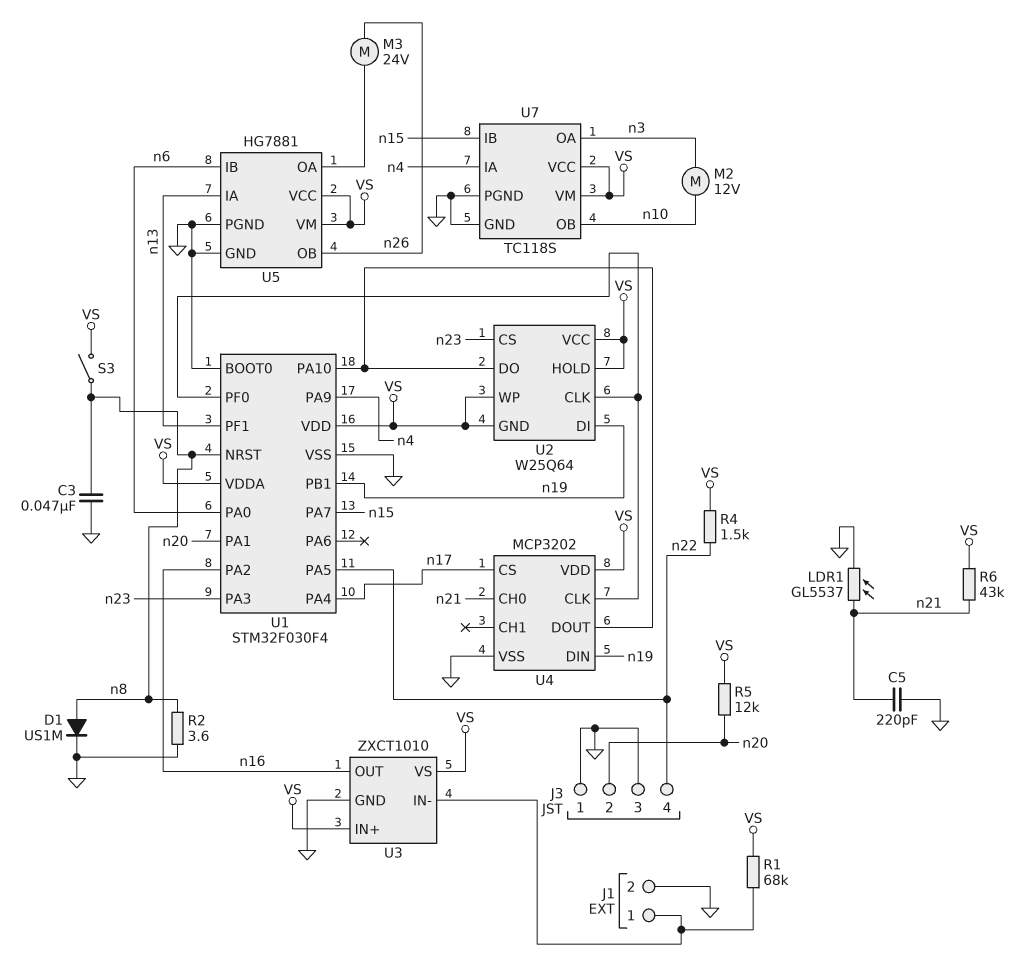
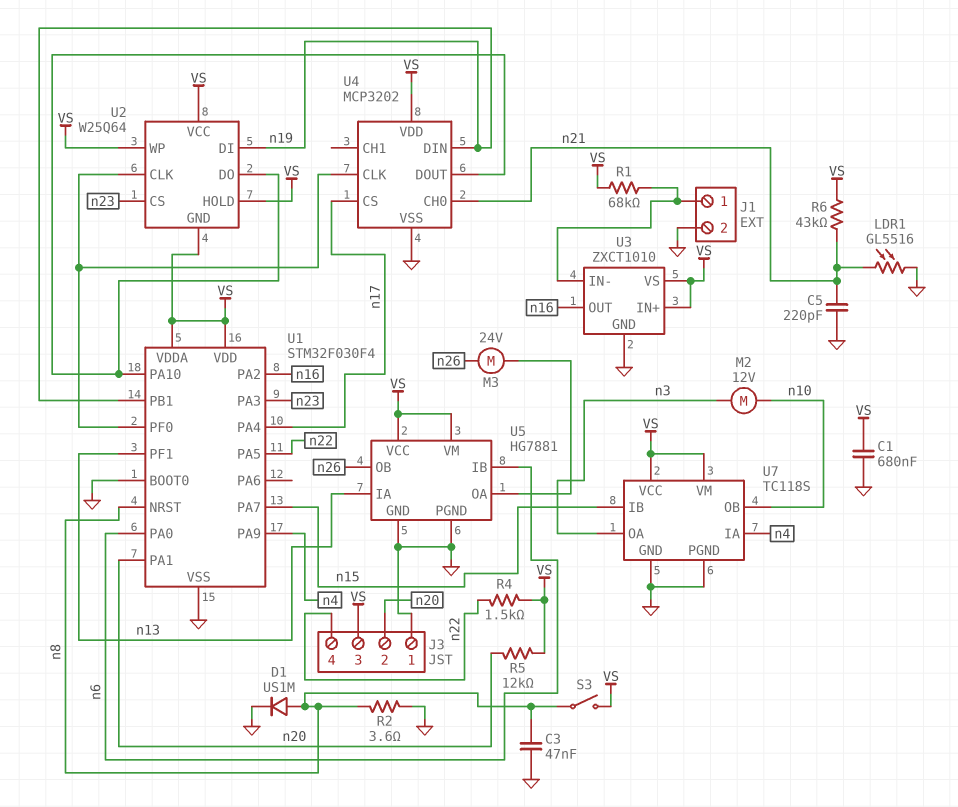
C1: none -> 680nF (GND, VS)
J3 pin 3: GND -> VS
LDR1: GL5537 (GND, n21) -> GL5516 (GND, n21)

